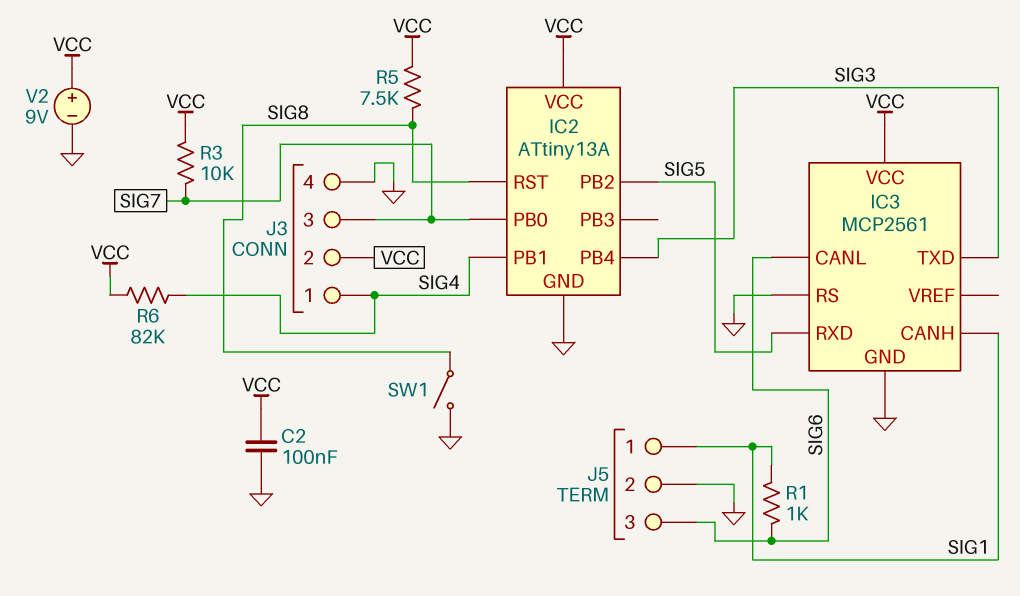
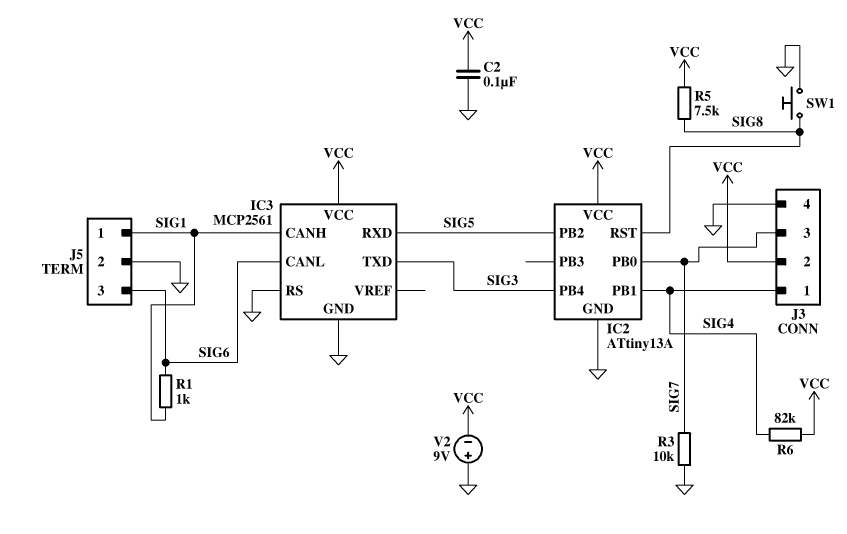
R3: 10k (SIG7, VCC) -> 10k (GND, SIG7)
SW1: switch (GND, SIG8) -> button (GND, SIG8)
V2: 9V (plus VCC, minus GND) -> 9V (plus GND, minus VCC)

